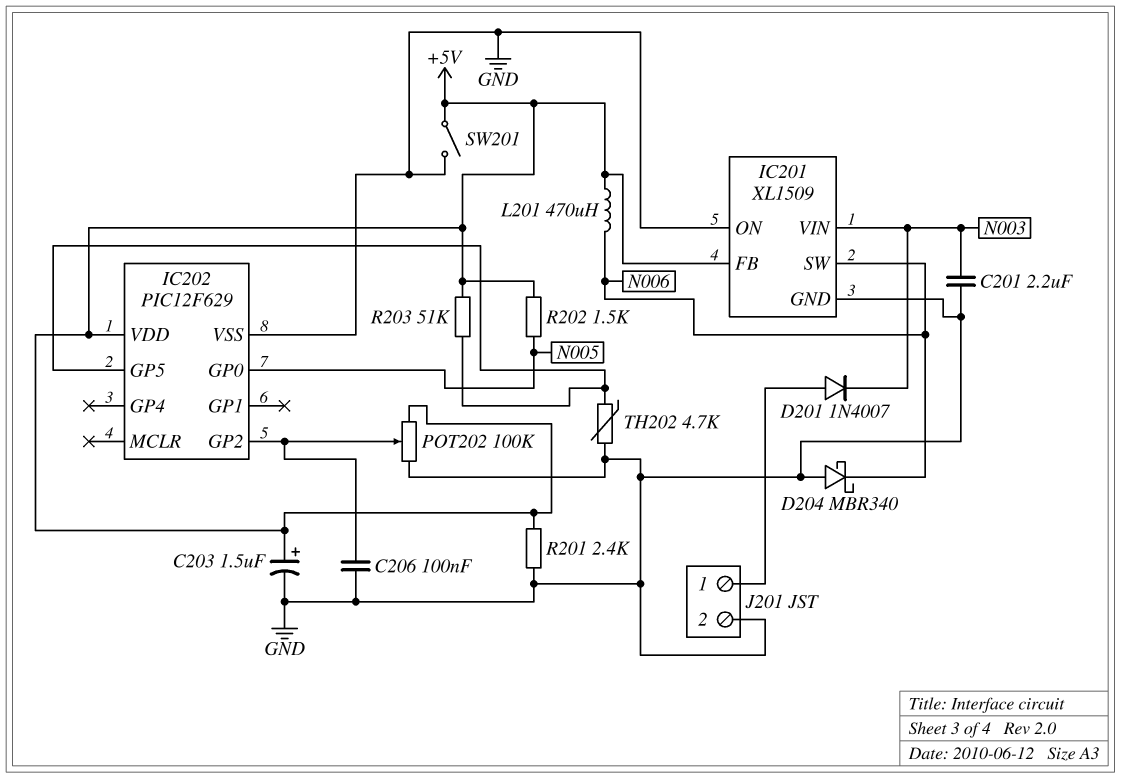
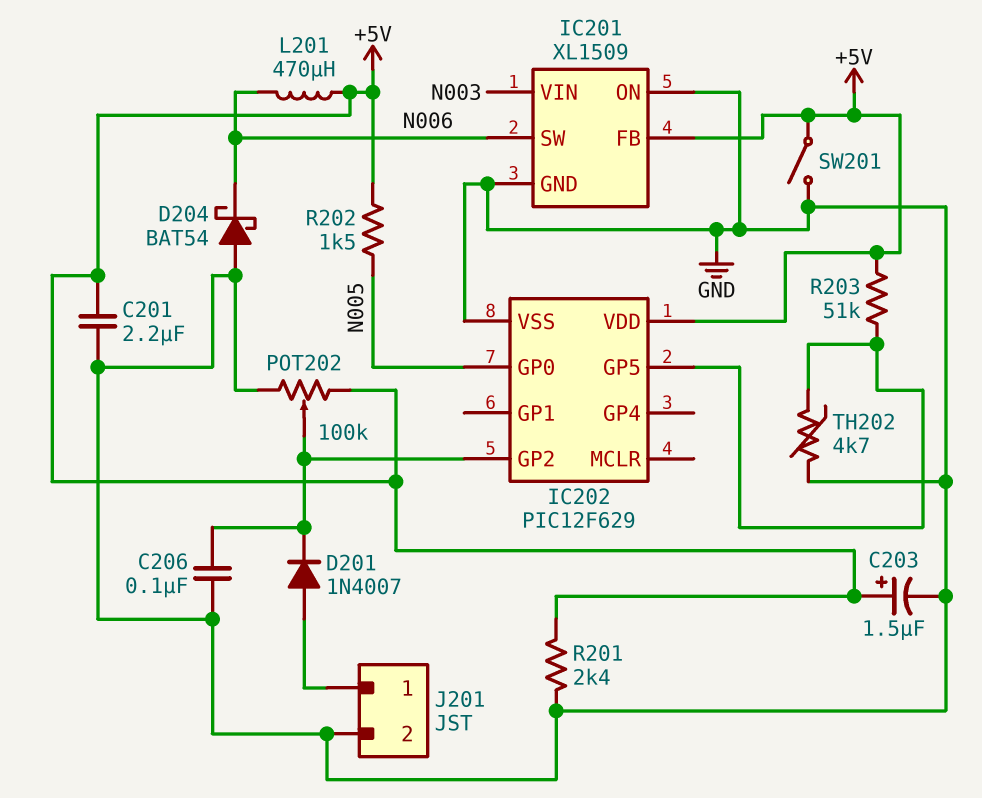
C201: 2.2uF (GND, N003) -> 2.2uF (+5V, GND)
D201: diode 1N4007 (A J201/1, K N003) -> diode 1N4007 (A J201/1, K IC202/GP2)
D204: schottky MBR340 (A GND, K N006) -> schottky BAT54 (A GND, K N006)

